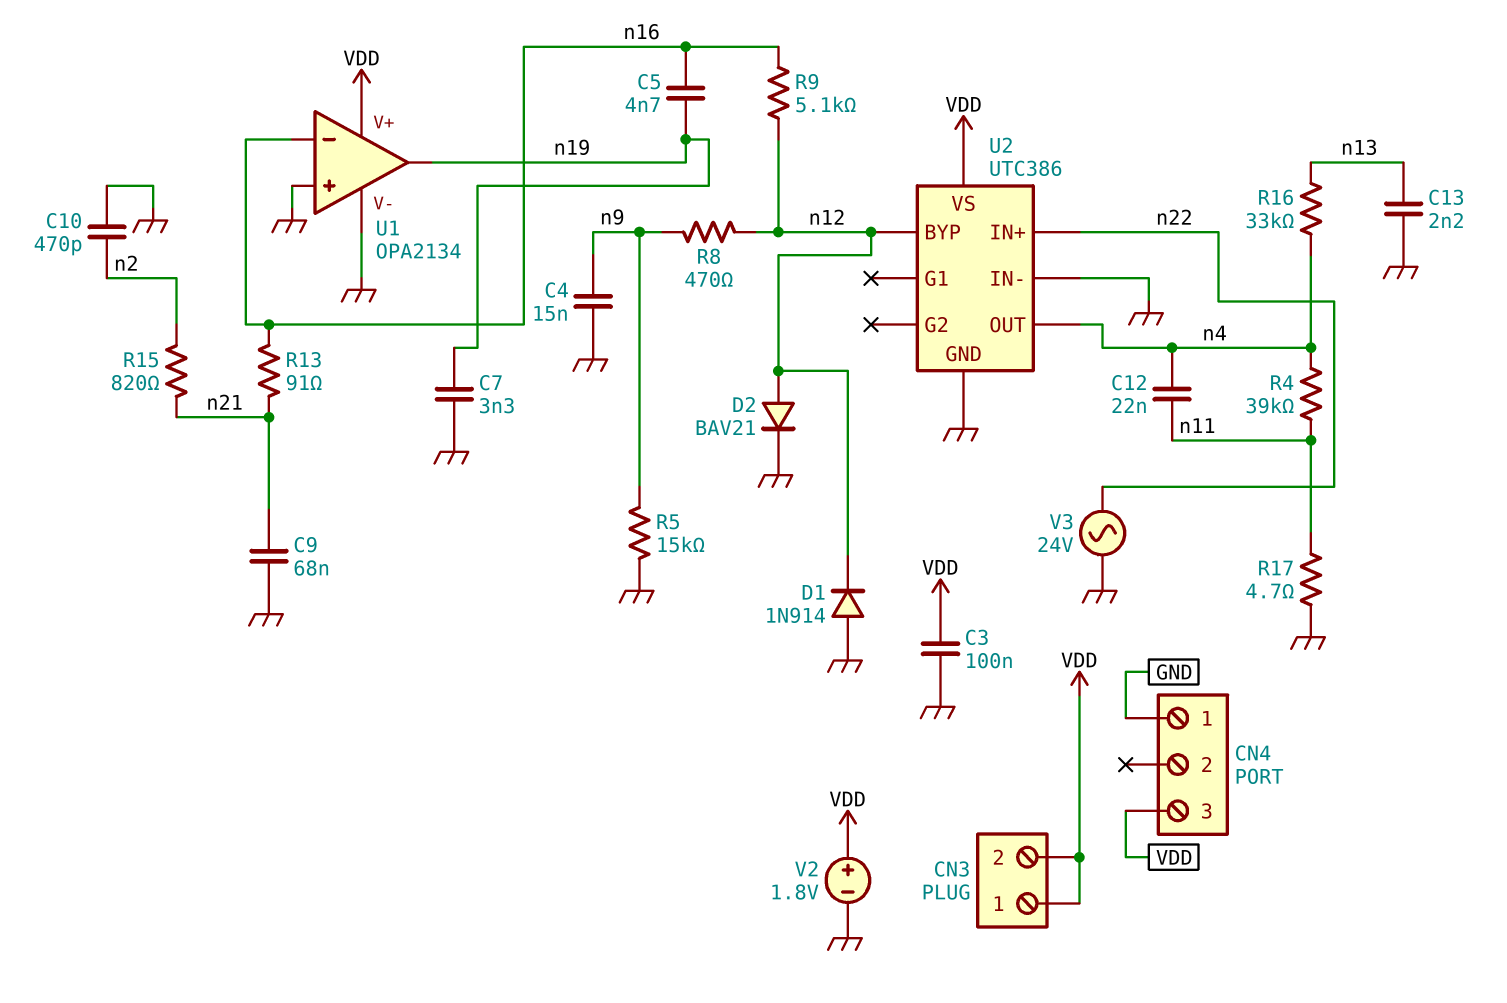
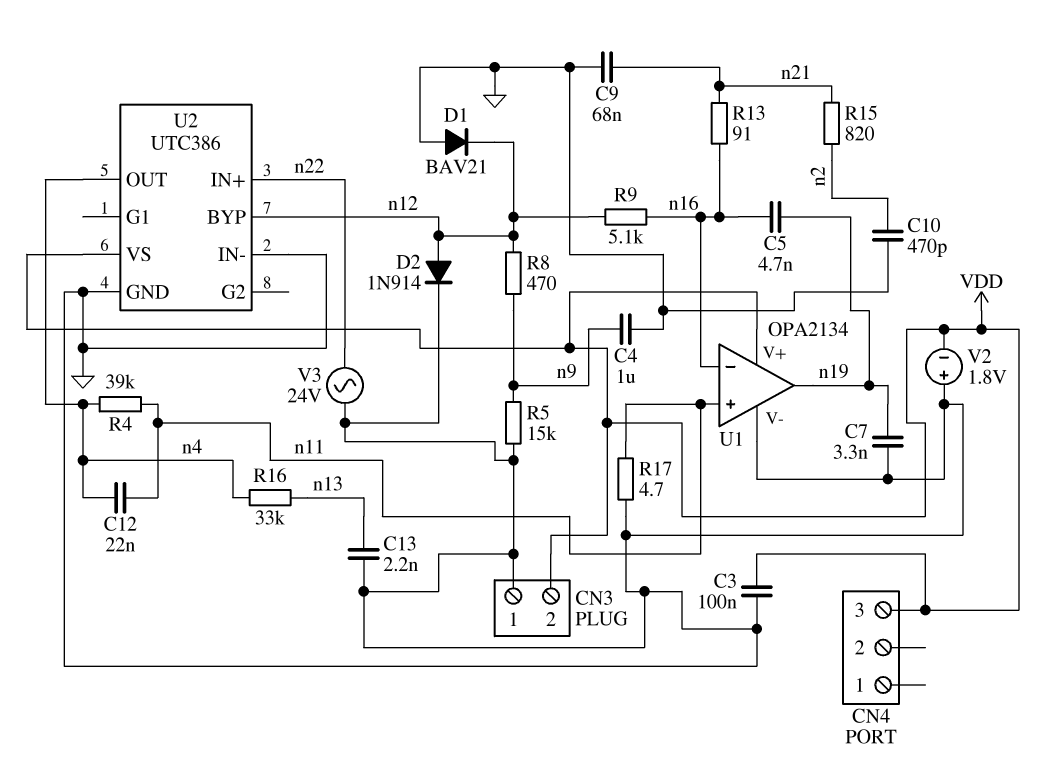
C4: 15nF (GND, n9) -> 1uF (GND, n9)
CN3 pin 1: VDD -> GND
CN4 pin 1: GND -> none
D1: diode 1N914 (A GND, K n12) -> diode BAV21 (A GND, K n12)
D2: diode BAV21 (A n12, K GND) -> diode 1N914 (A n12, K GND)
U1 pin in+: GND -> n11
V2: 1.8V (plus VDD, minus GND) -> 1.8V (plus GND, minus VDD)

